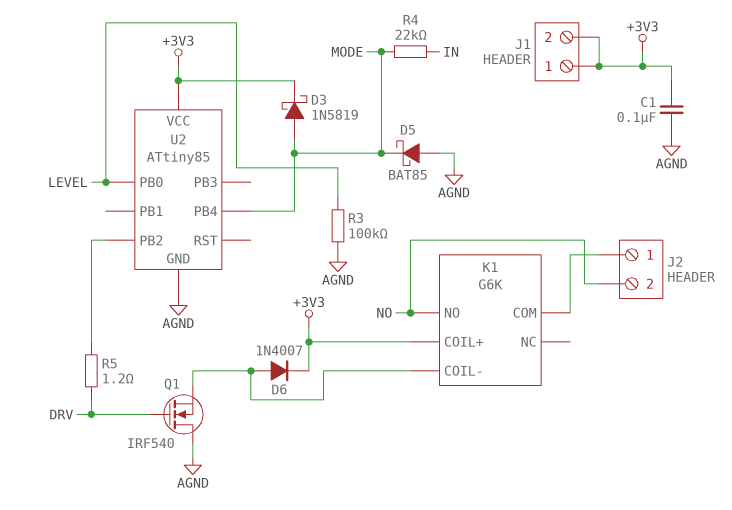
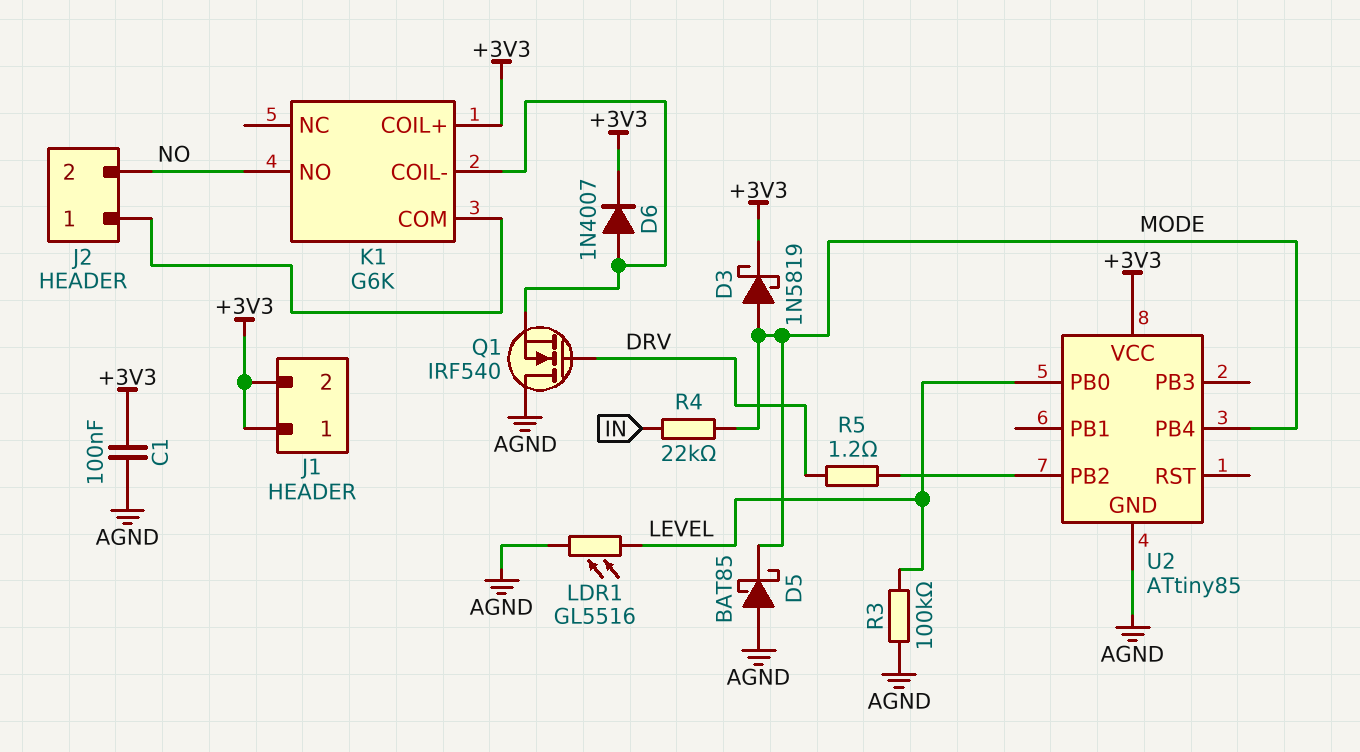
LDR1: none -> GL5516 (AGND, LEVEL)

